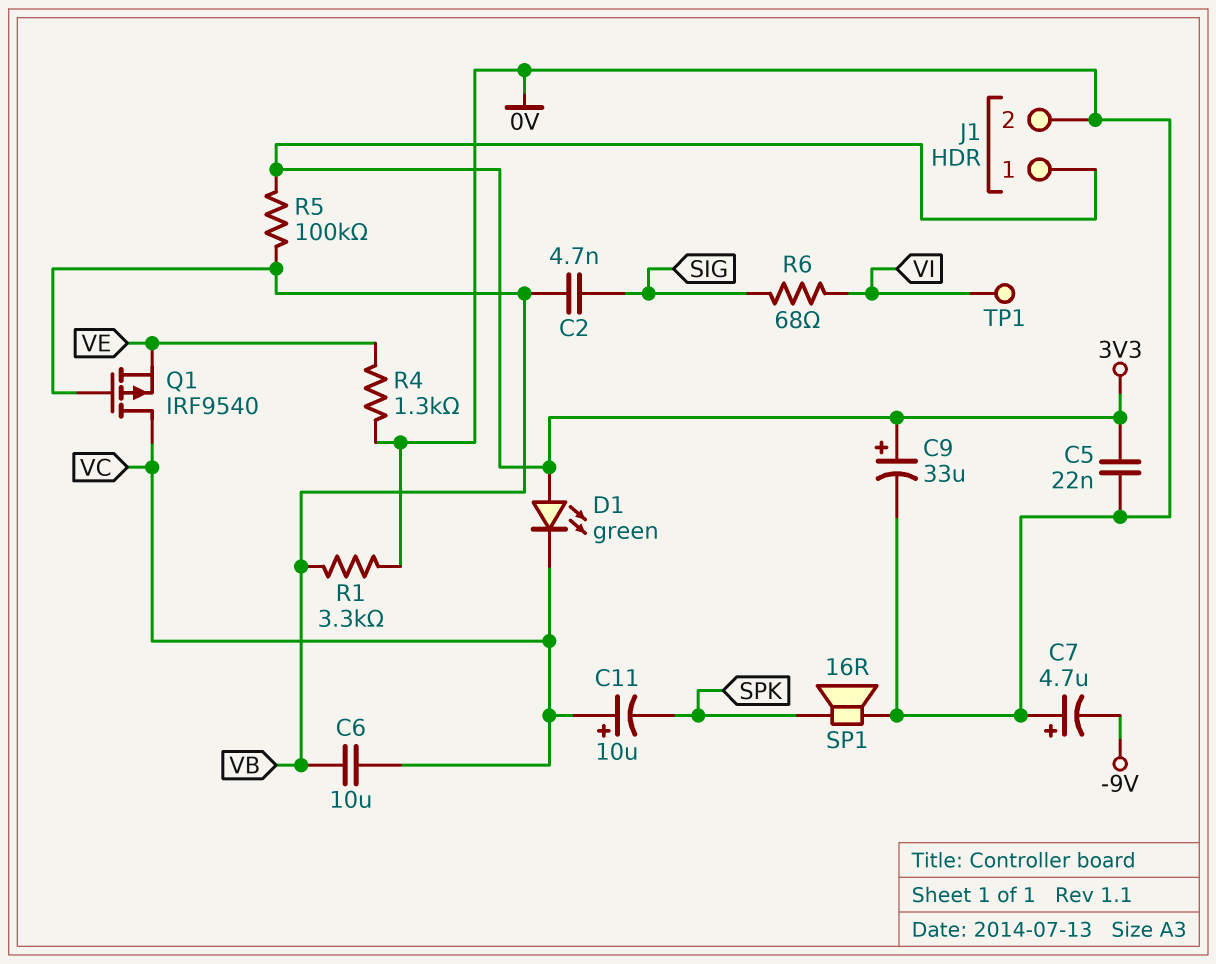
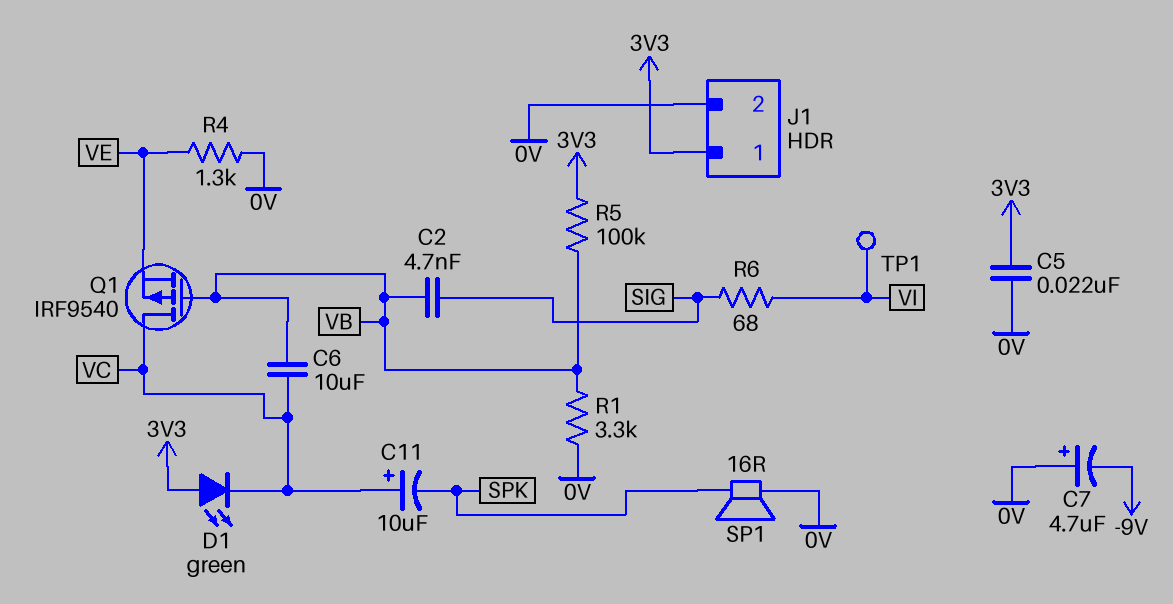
C9: 33uF (plus 3V3, minus 0V) -> none

